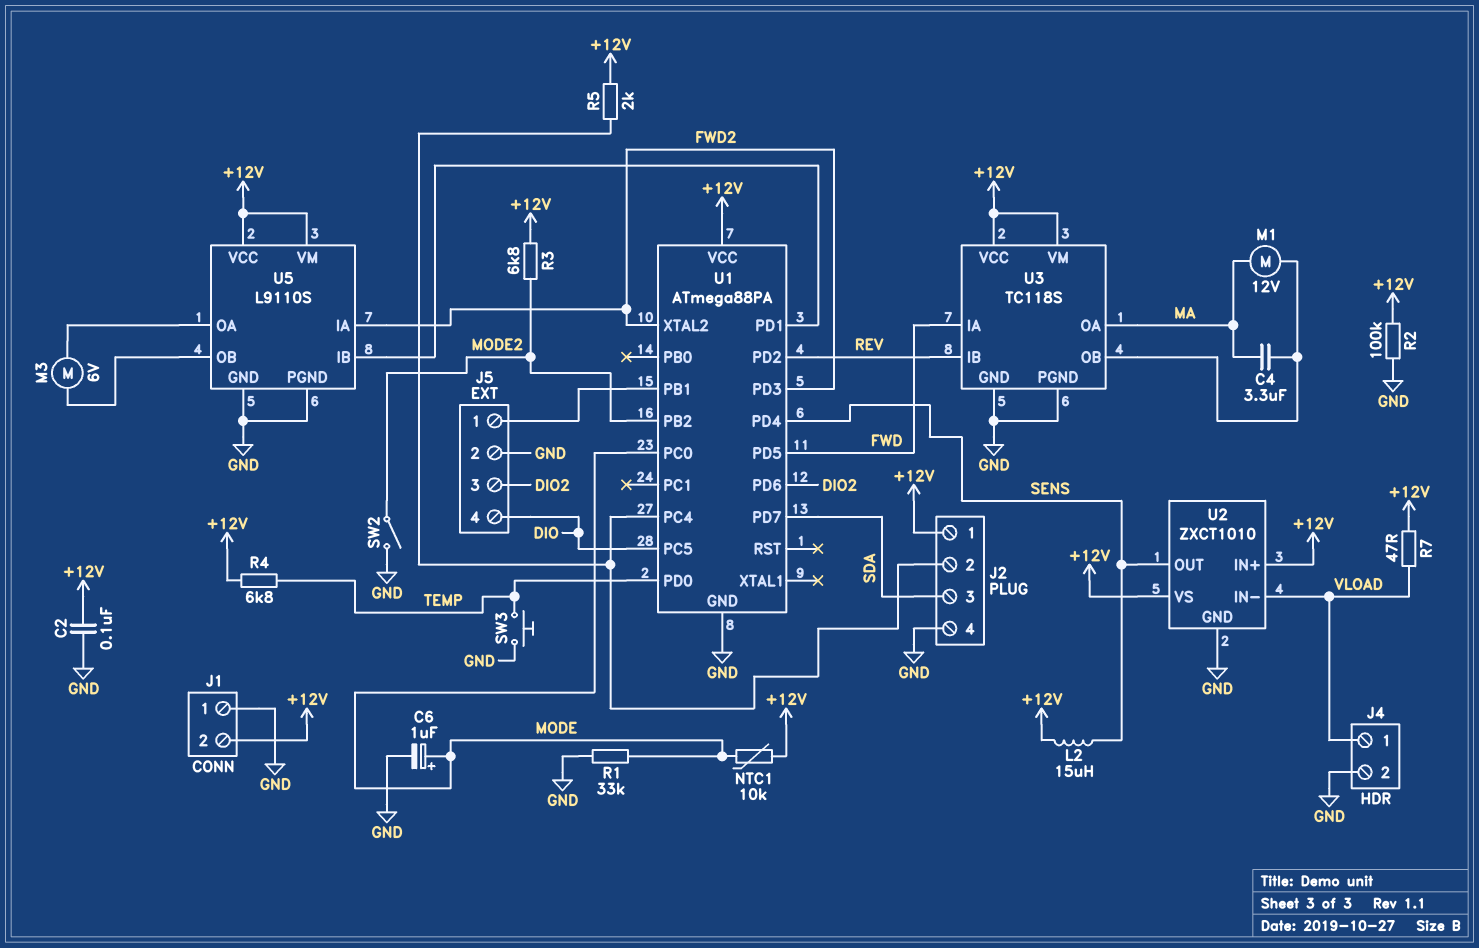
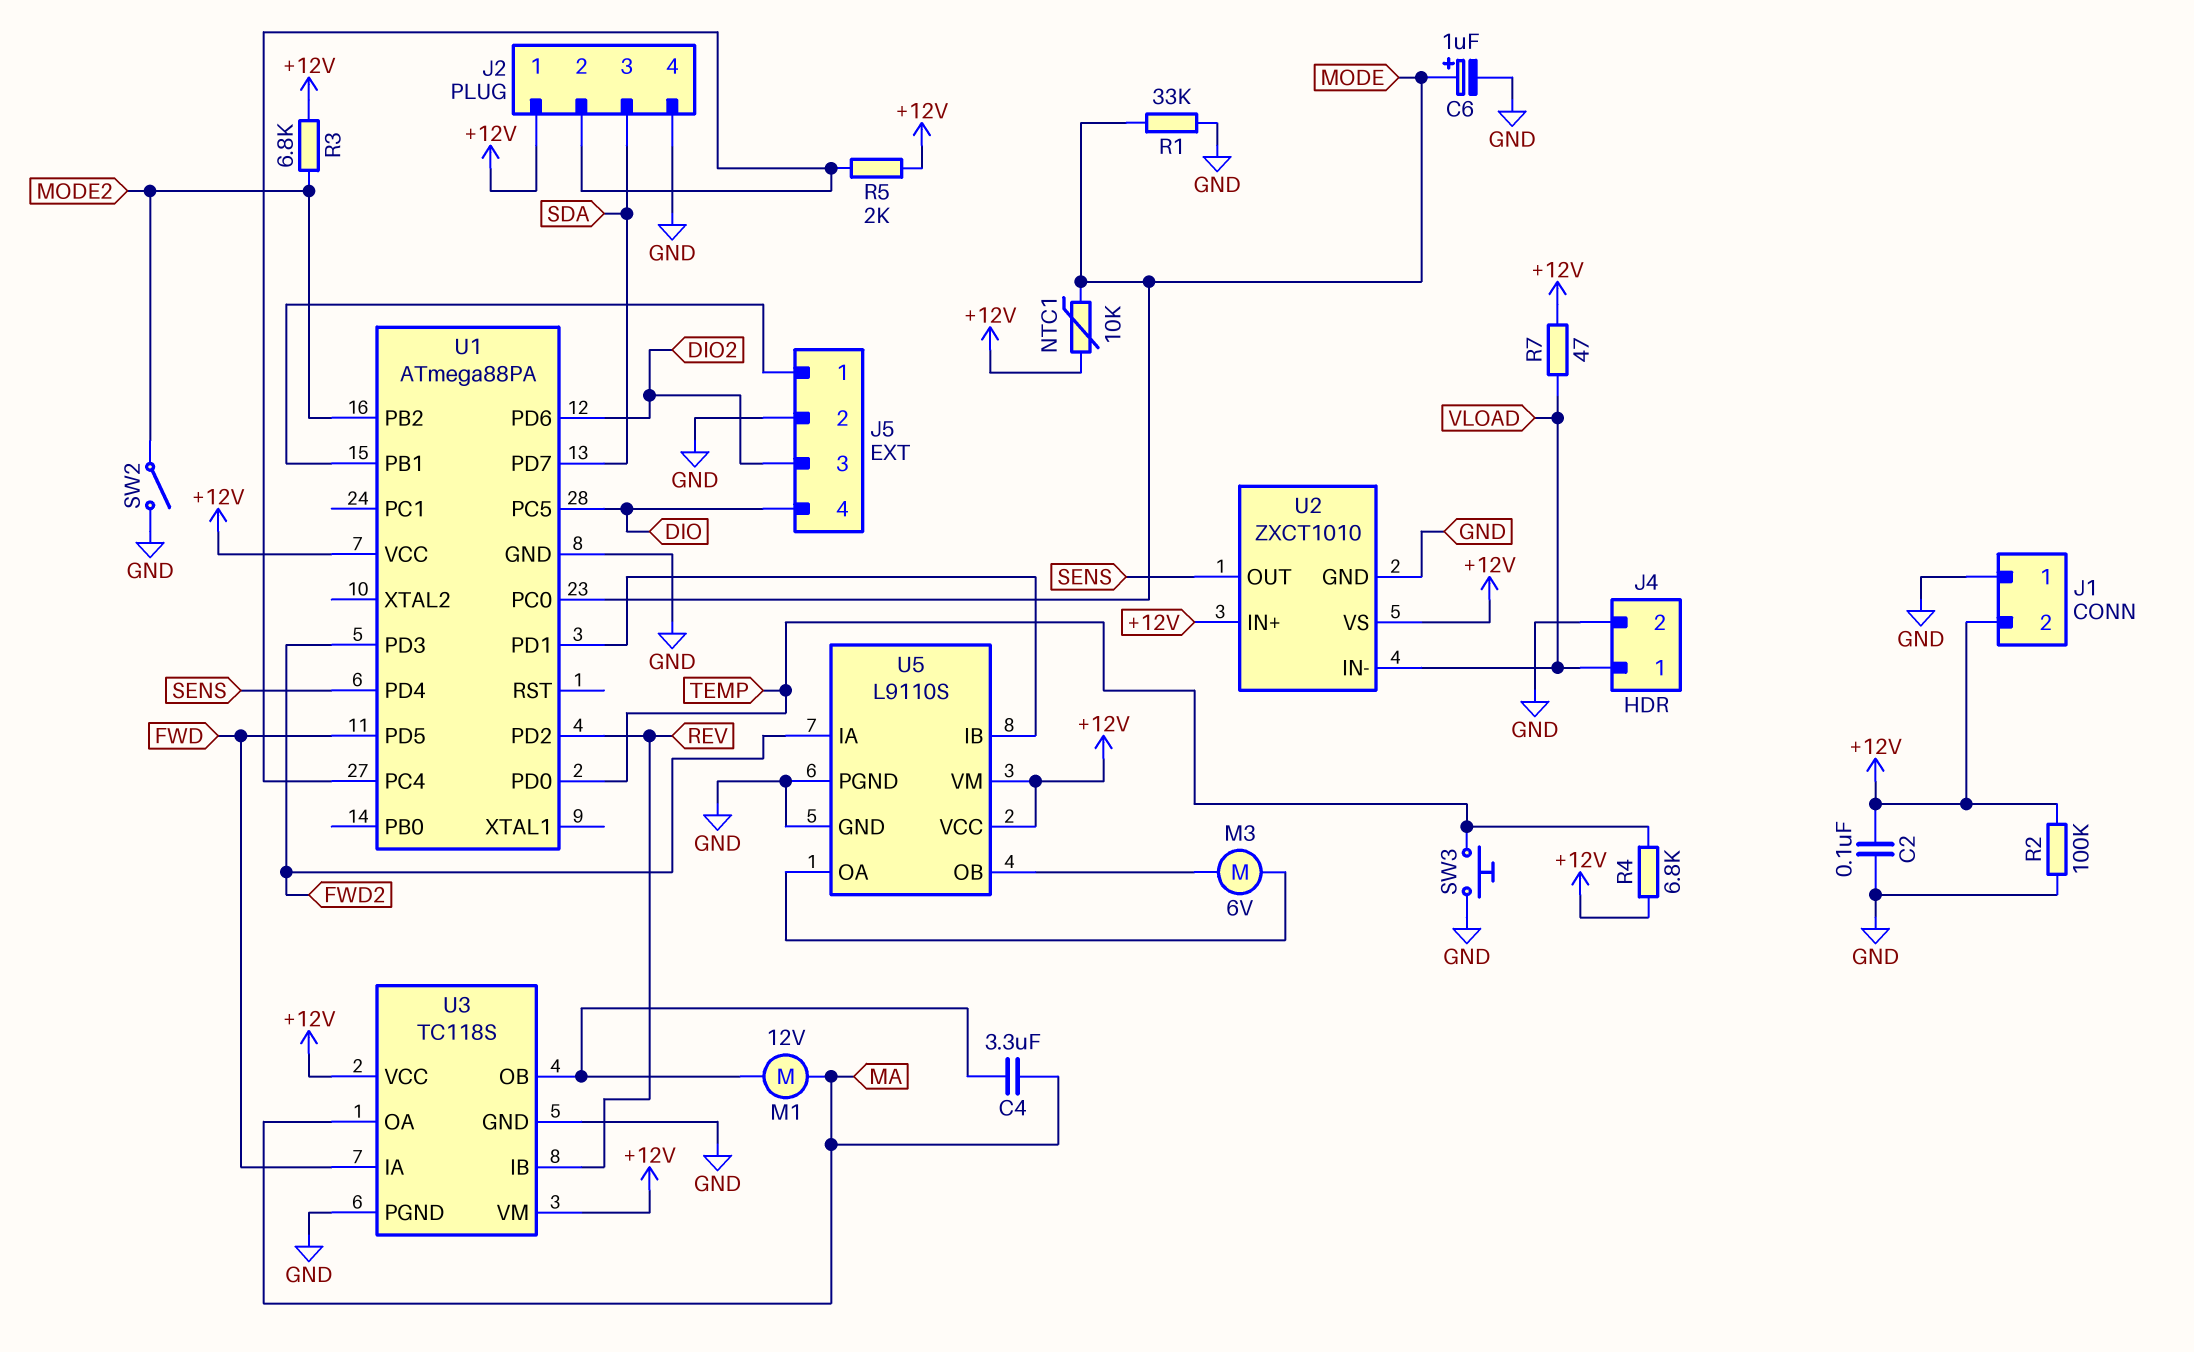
L2: 15uH (+12V, SENS) -> none
U1 pin XTAL2: FWD2 -> none

